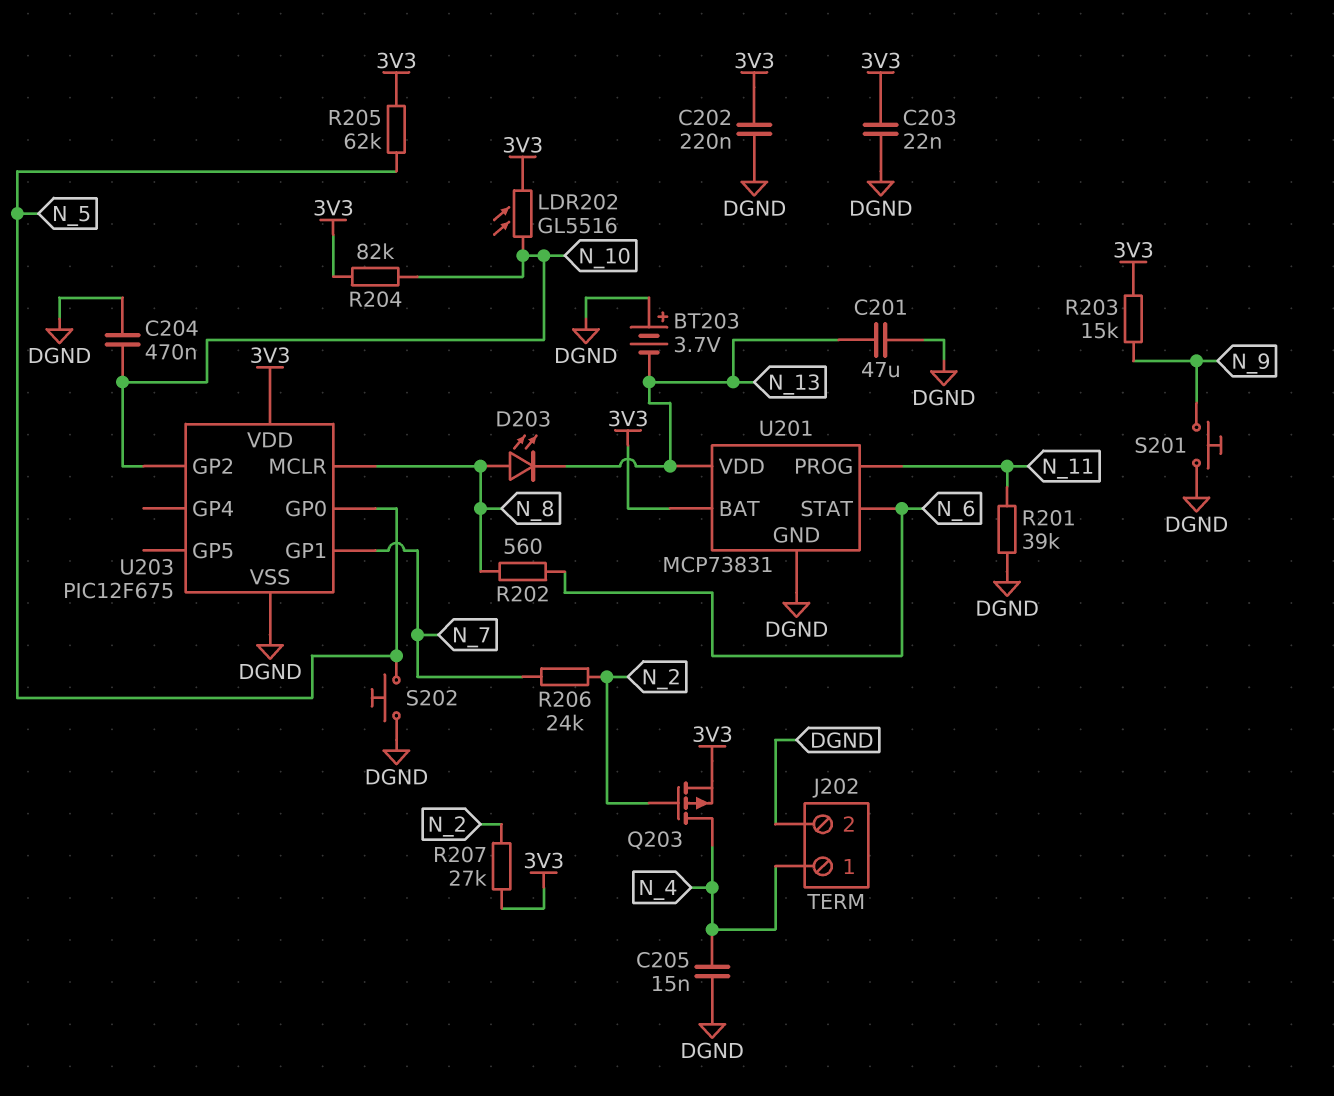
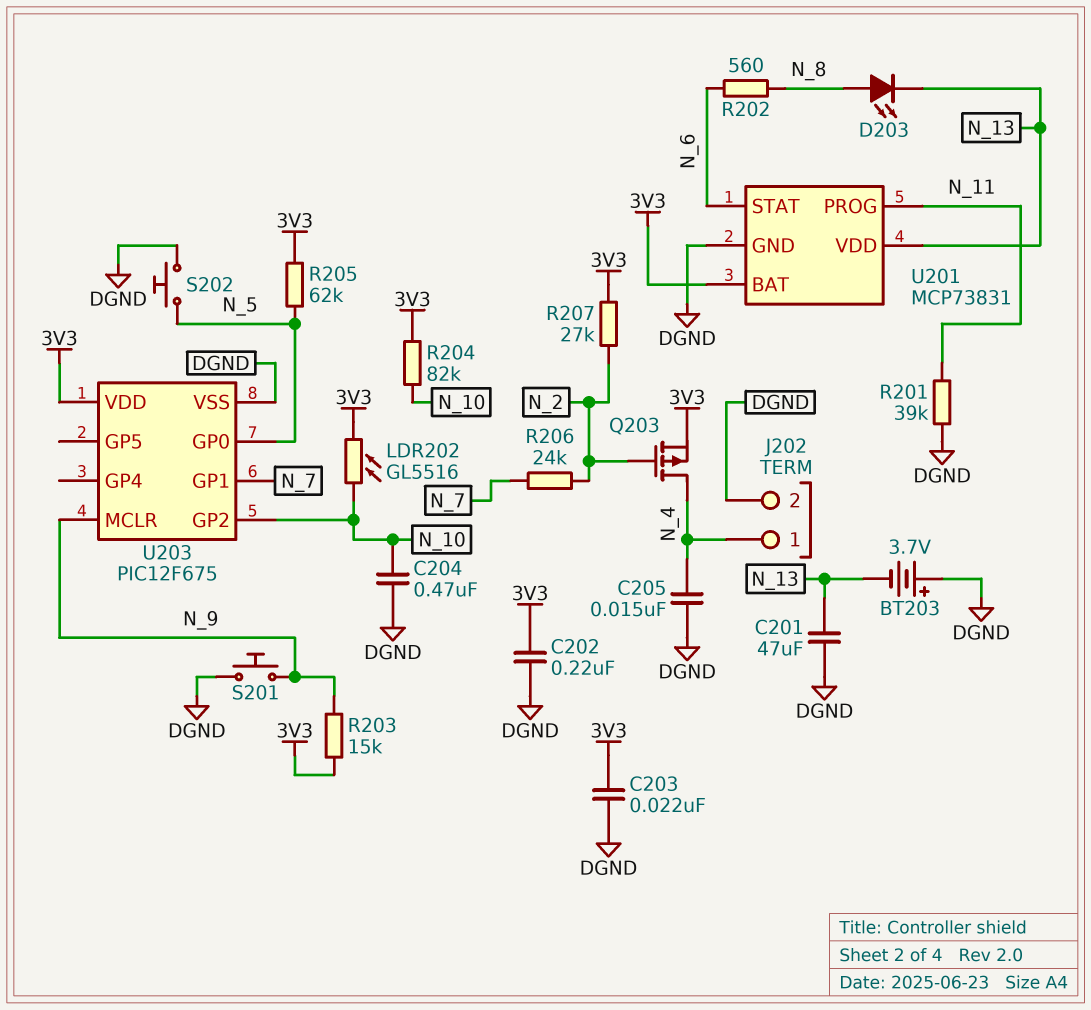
U203 pin MCLR: N_8 -> N_9

